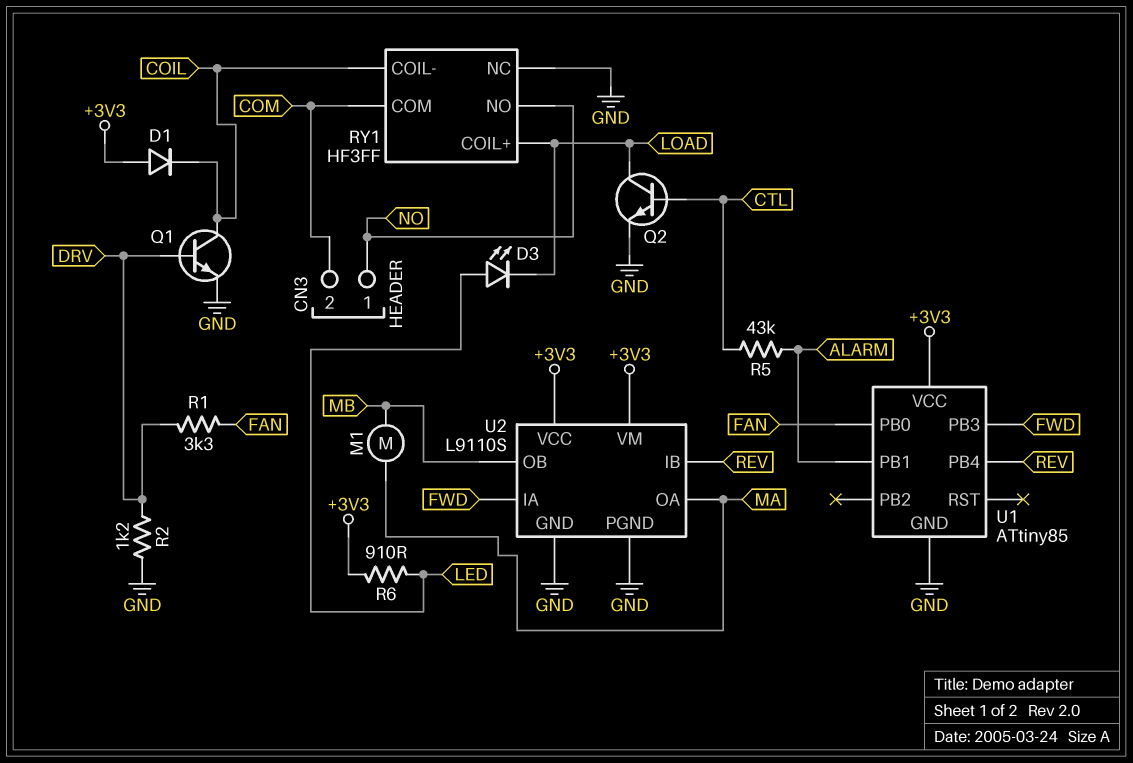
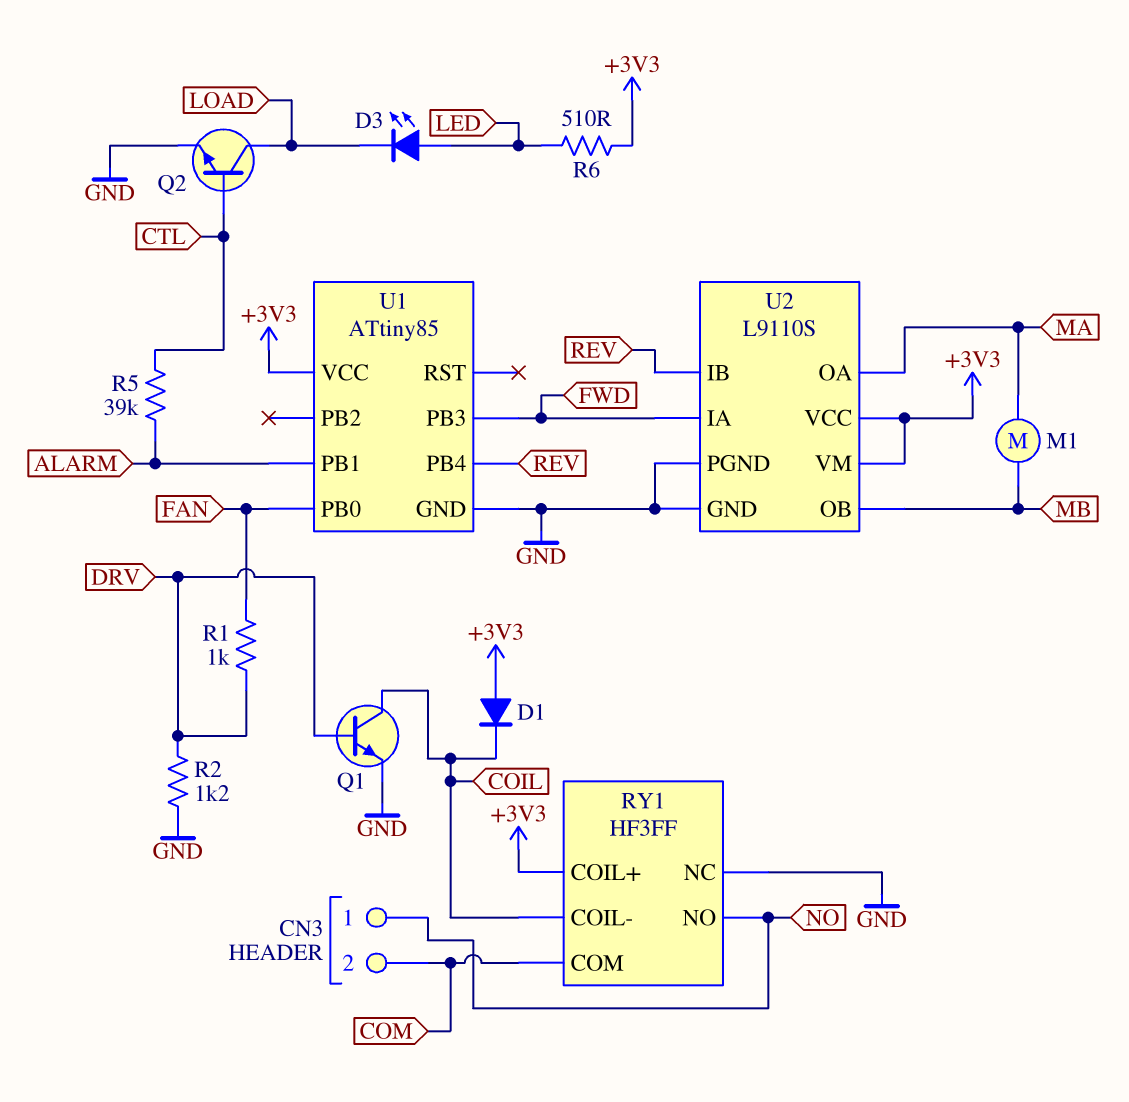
R1: 3.3k (DRV, FAN) -> 1k (DRV, FAN)
R5: 43k (ALARM, CTL) -> 39k (ALARM, CTL)
R6: 910 (+3V3, LED) -> 510 (+3V3, LED)
RY1 pin COIL+: LOAD -> +3V3

